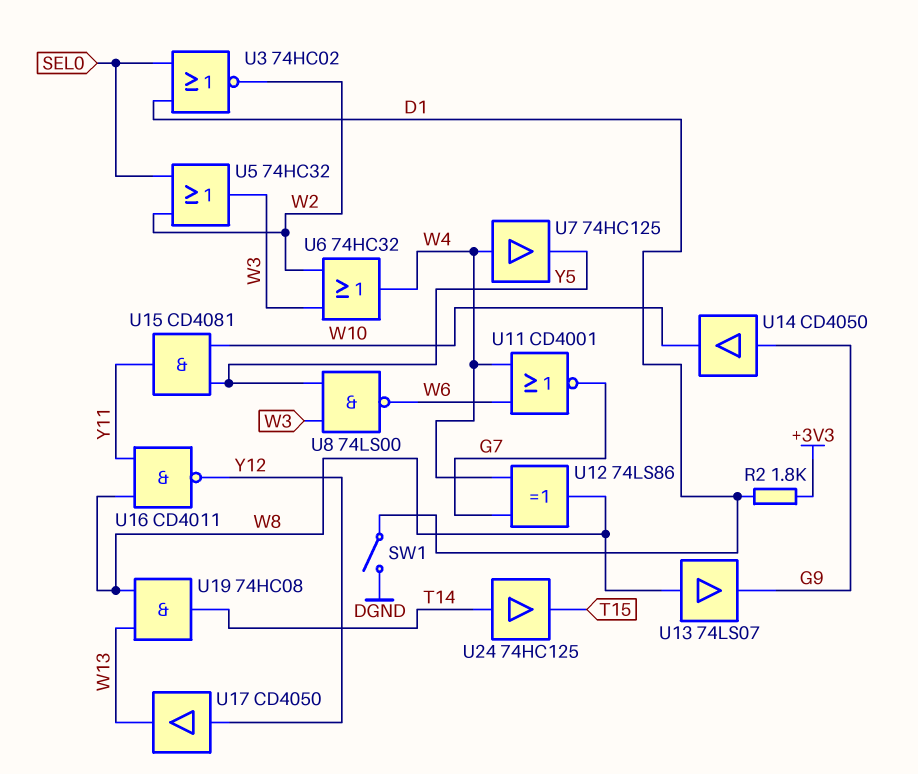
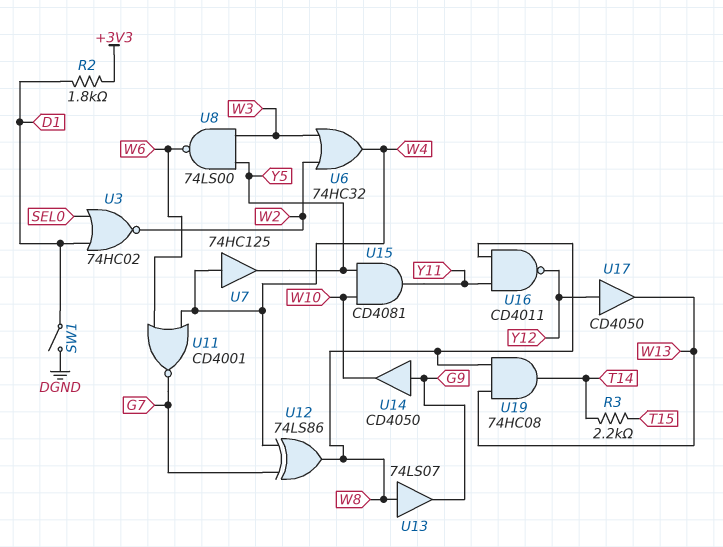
R3: none -> 2.2k (T14, T15)
U5: OR 74HC32 (in SEL0, in W2, out W3) -> none
U24: buffer 74HC125 (in T14, out T15) -> none

